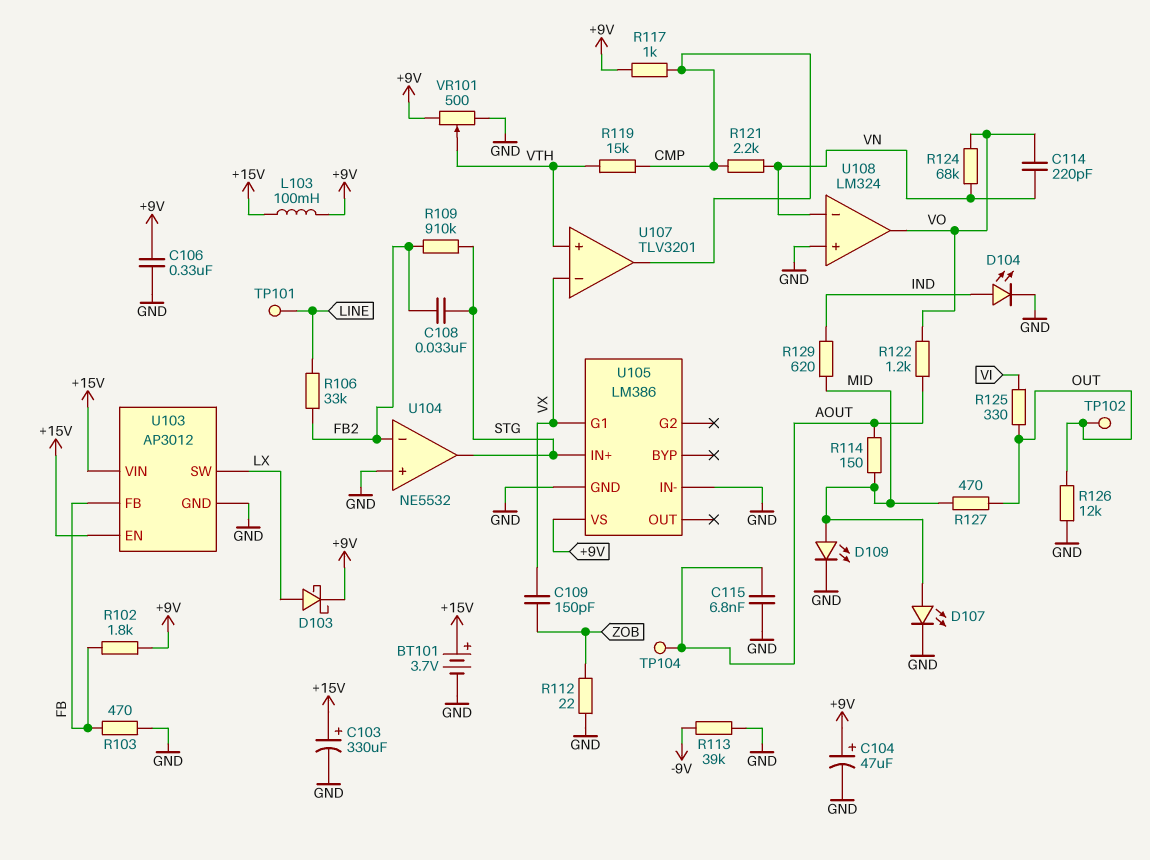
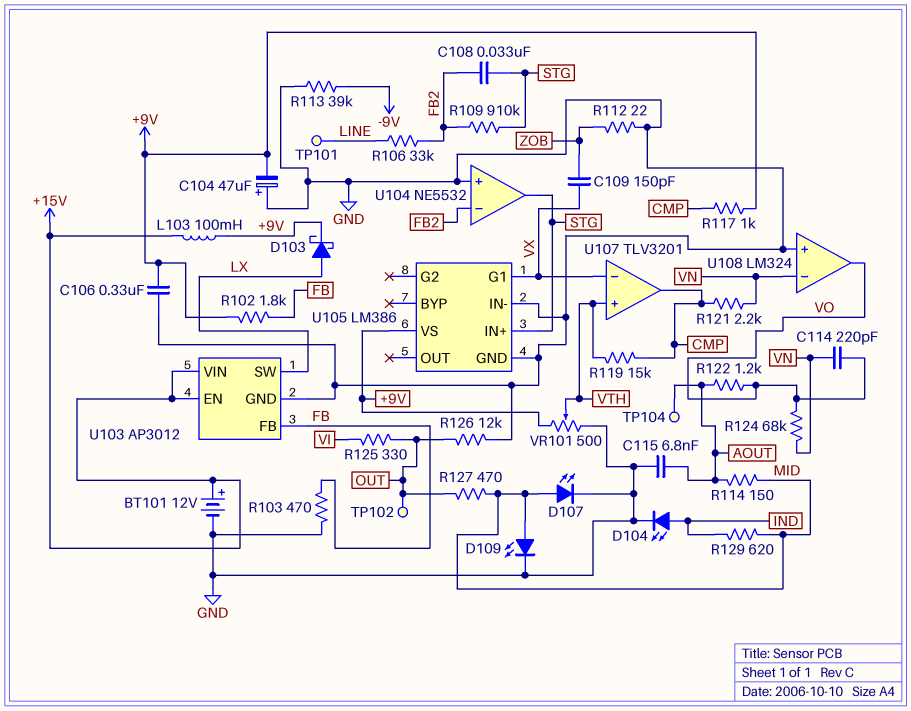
BT101: 3.7V (plus +15V, minus GND) -> 12V (plus +15V, minus GND)
C103: 330uF (plus +15V, minus GND) -> none
C104: 47uF (plus +9V, minus GND) -> 47uF (plus GND, minus +9V)

